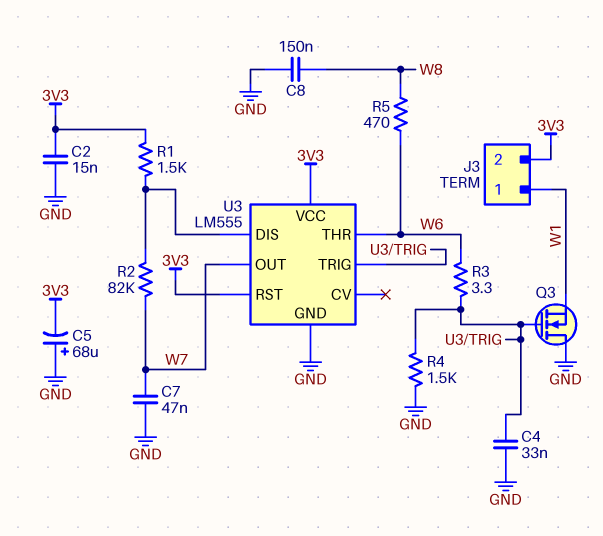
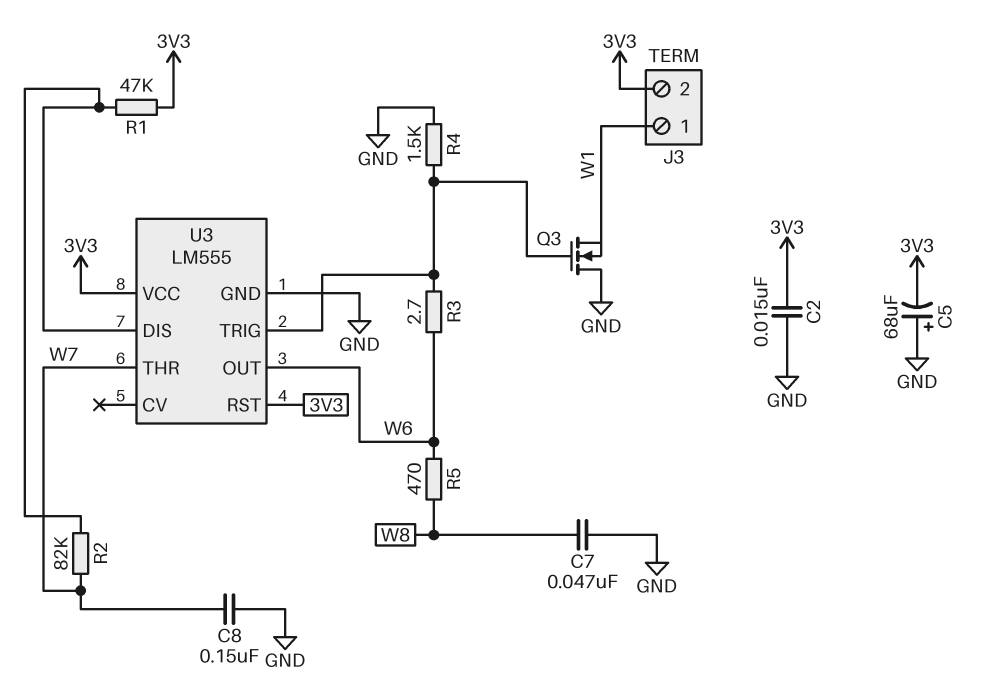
C4: 33nF (GND, U3/TRIG) -> none
C7: 47nF (GND, W7) -> 47nF (GND, W8)
C8: 150nF (GND, W8) -> 150nF (GND, W7)
R1: 1.5k (3V3, U3/DIS) -> 47k (3V3, U3/DIS)
R3: 3.3 (U3/TRIG, W6) -> 2.7 (U3/TRIG, W6)
U3 pin OUT: W7 -> W6
U3 pin THR: W6 -> W7

